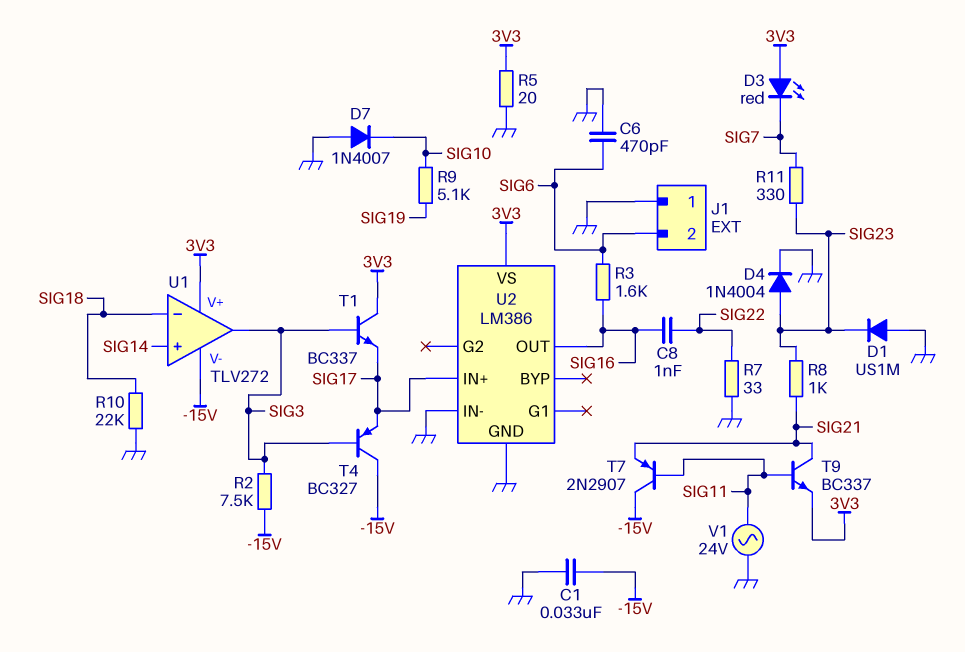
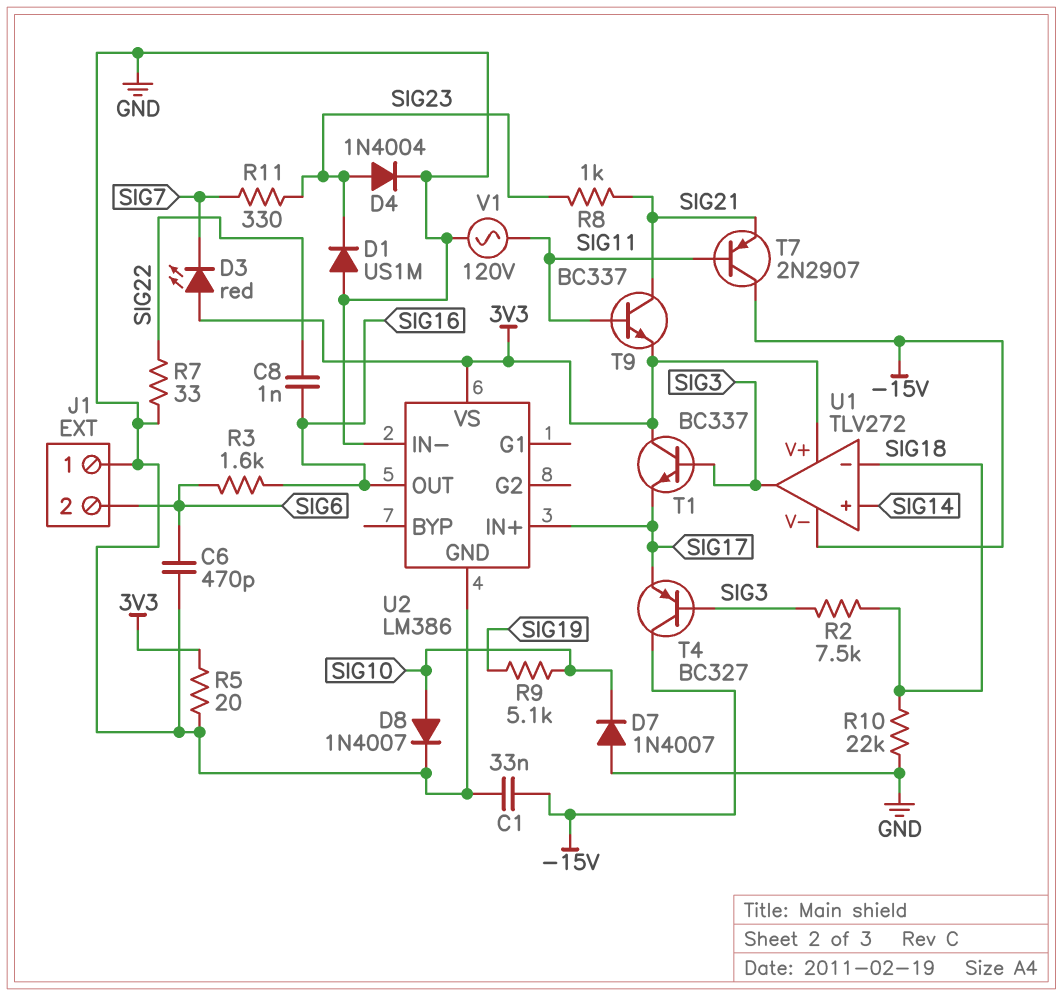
D8: none -> diode 1N4007 (A SIG10, K GND)
R2: 7.5k (-15V, SIG3) -> 7.5k (SIG3, SIG18)
V1: AC 24V (GND, SIG11) -> AC 120V (GND, SIG11)

